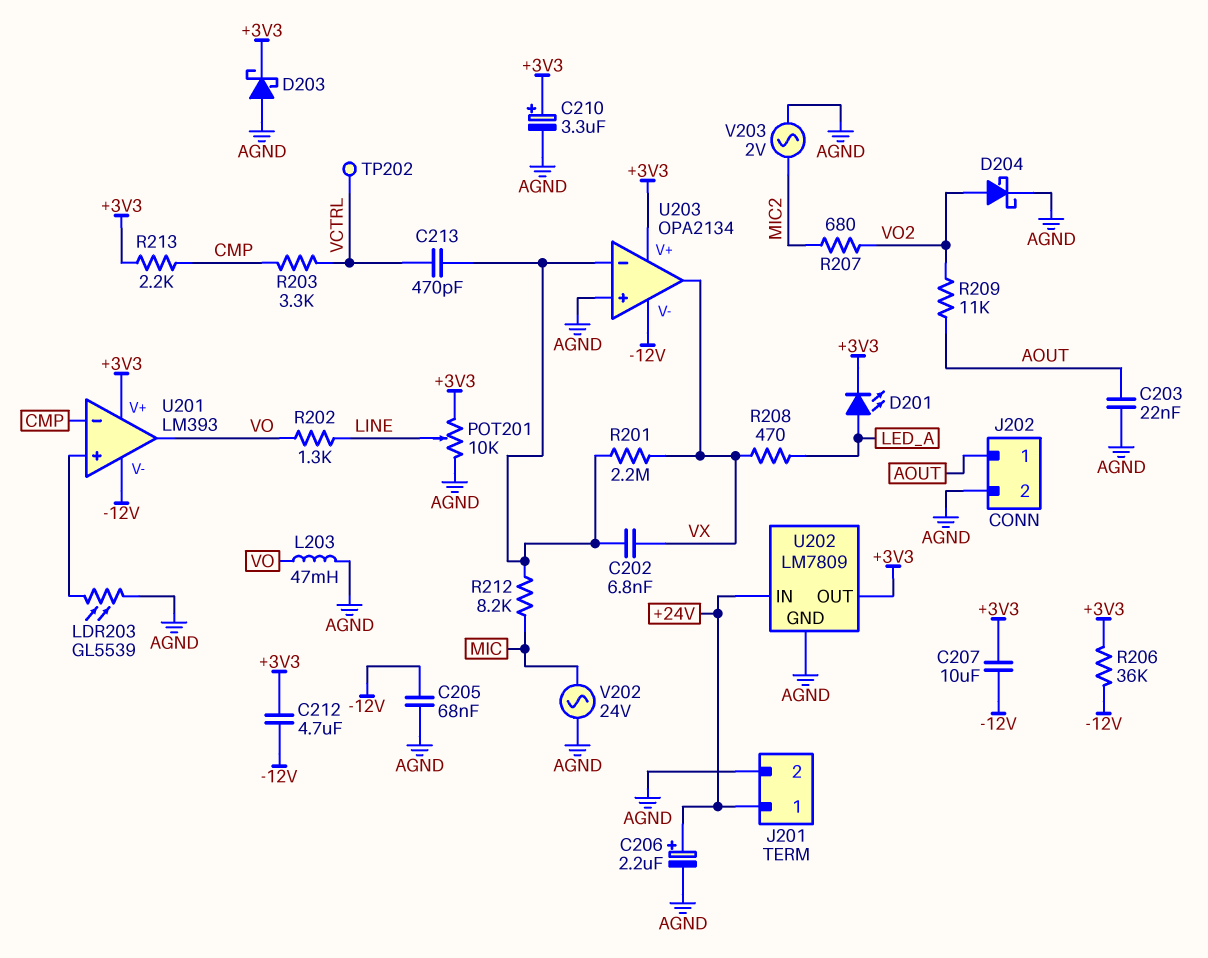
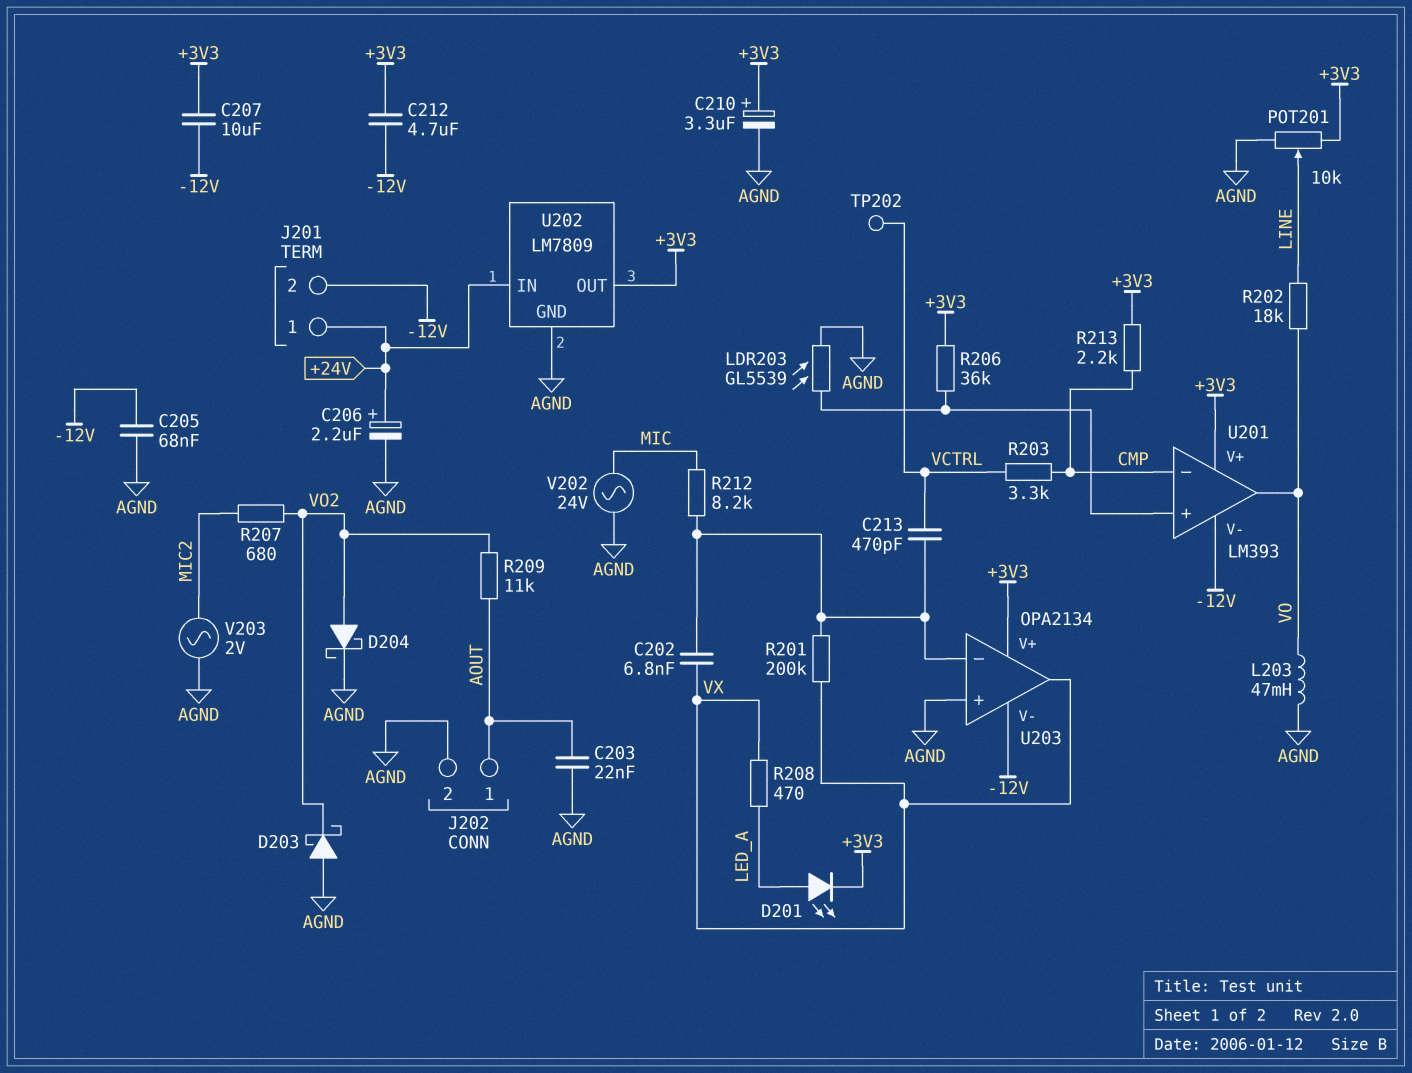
D203: schottky (A AGND, K +3V3) -> schottky (A AGND, K VO2)
J201 pin 2: AGND -> -12V
R201: 2.2M (U203/in-, VX) -> 200k (U203/in-, VX)
R202: 1.3k (LINE, VO) -> 18k (LINE, VO)
R206: 36k (+3V3, -12V) -> 36k (+3V3, U201/in+)

